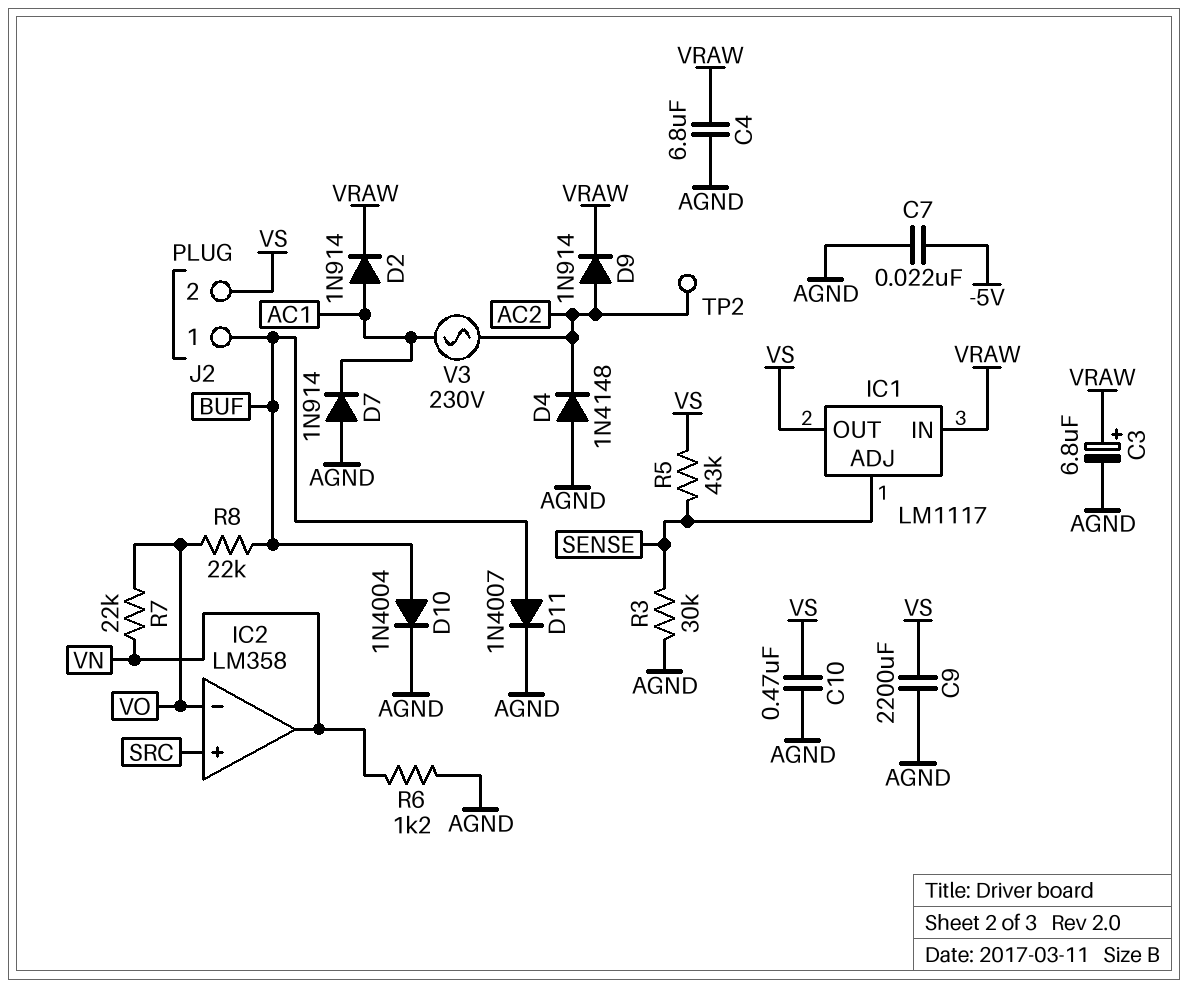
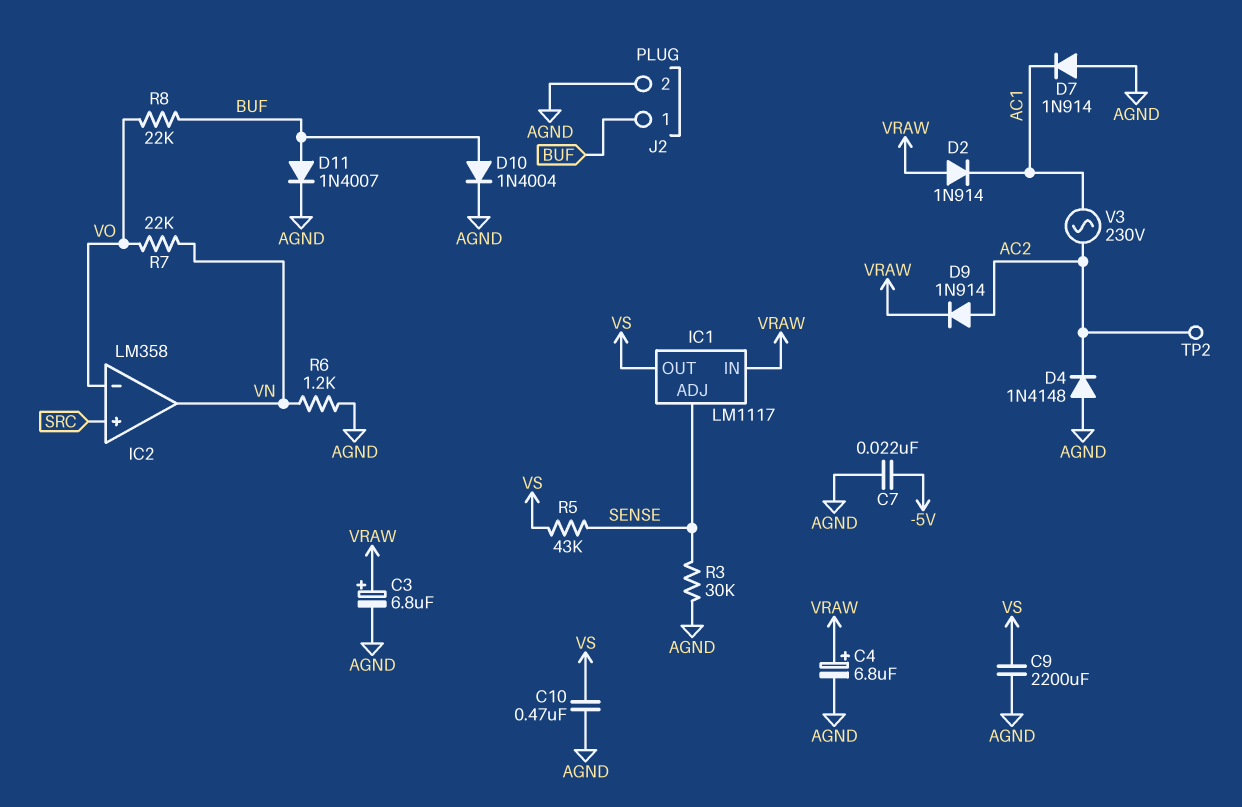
C4: 6.8uF (AGND, VRAW) -> 6.8uF (plus VRAW, minus AGND)
D2: diode 1N914 (A AC1, K VRAW) -> diode 1N914 (A VRAW, K AC1)
J2 pin 2: VS -> AGND

